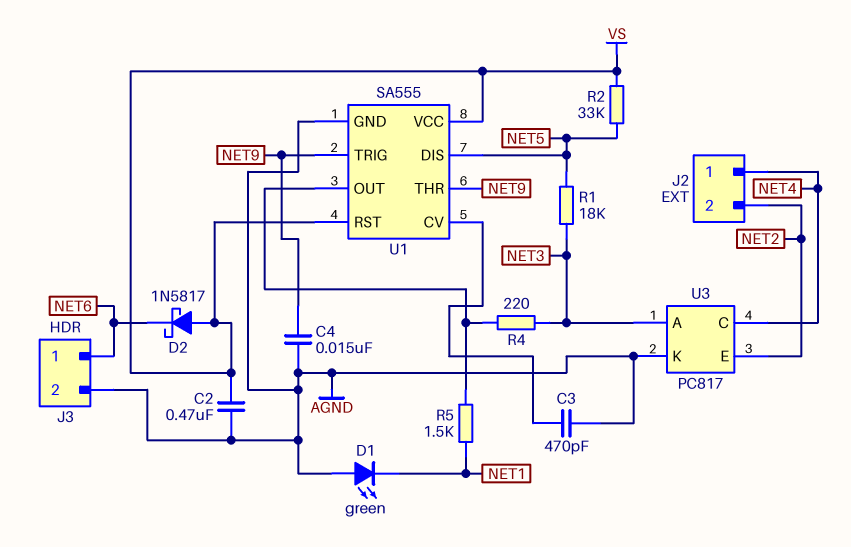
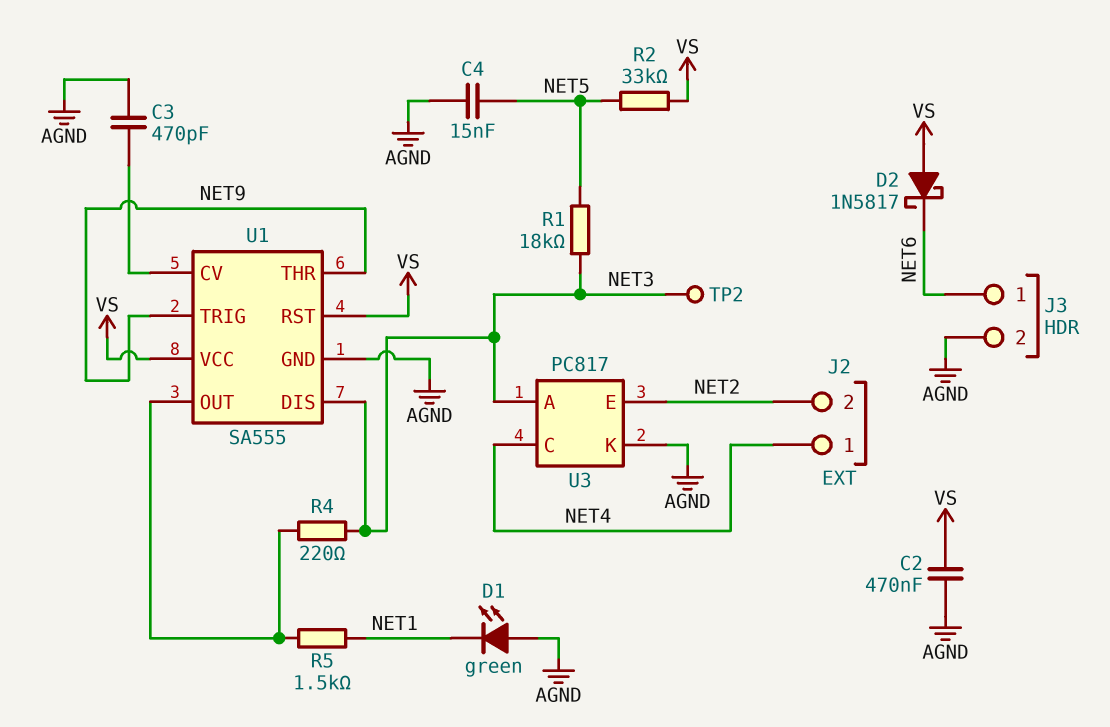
C4: 15nF (AGND, NET9) -> 15nF (AGND, NET5)
TP2: none -> test point (NET3)
U1 pin DIS: NET5 -> NET3

